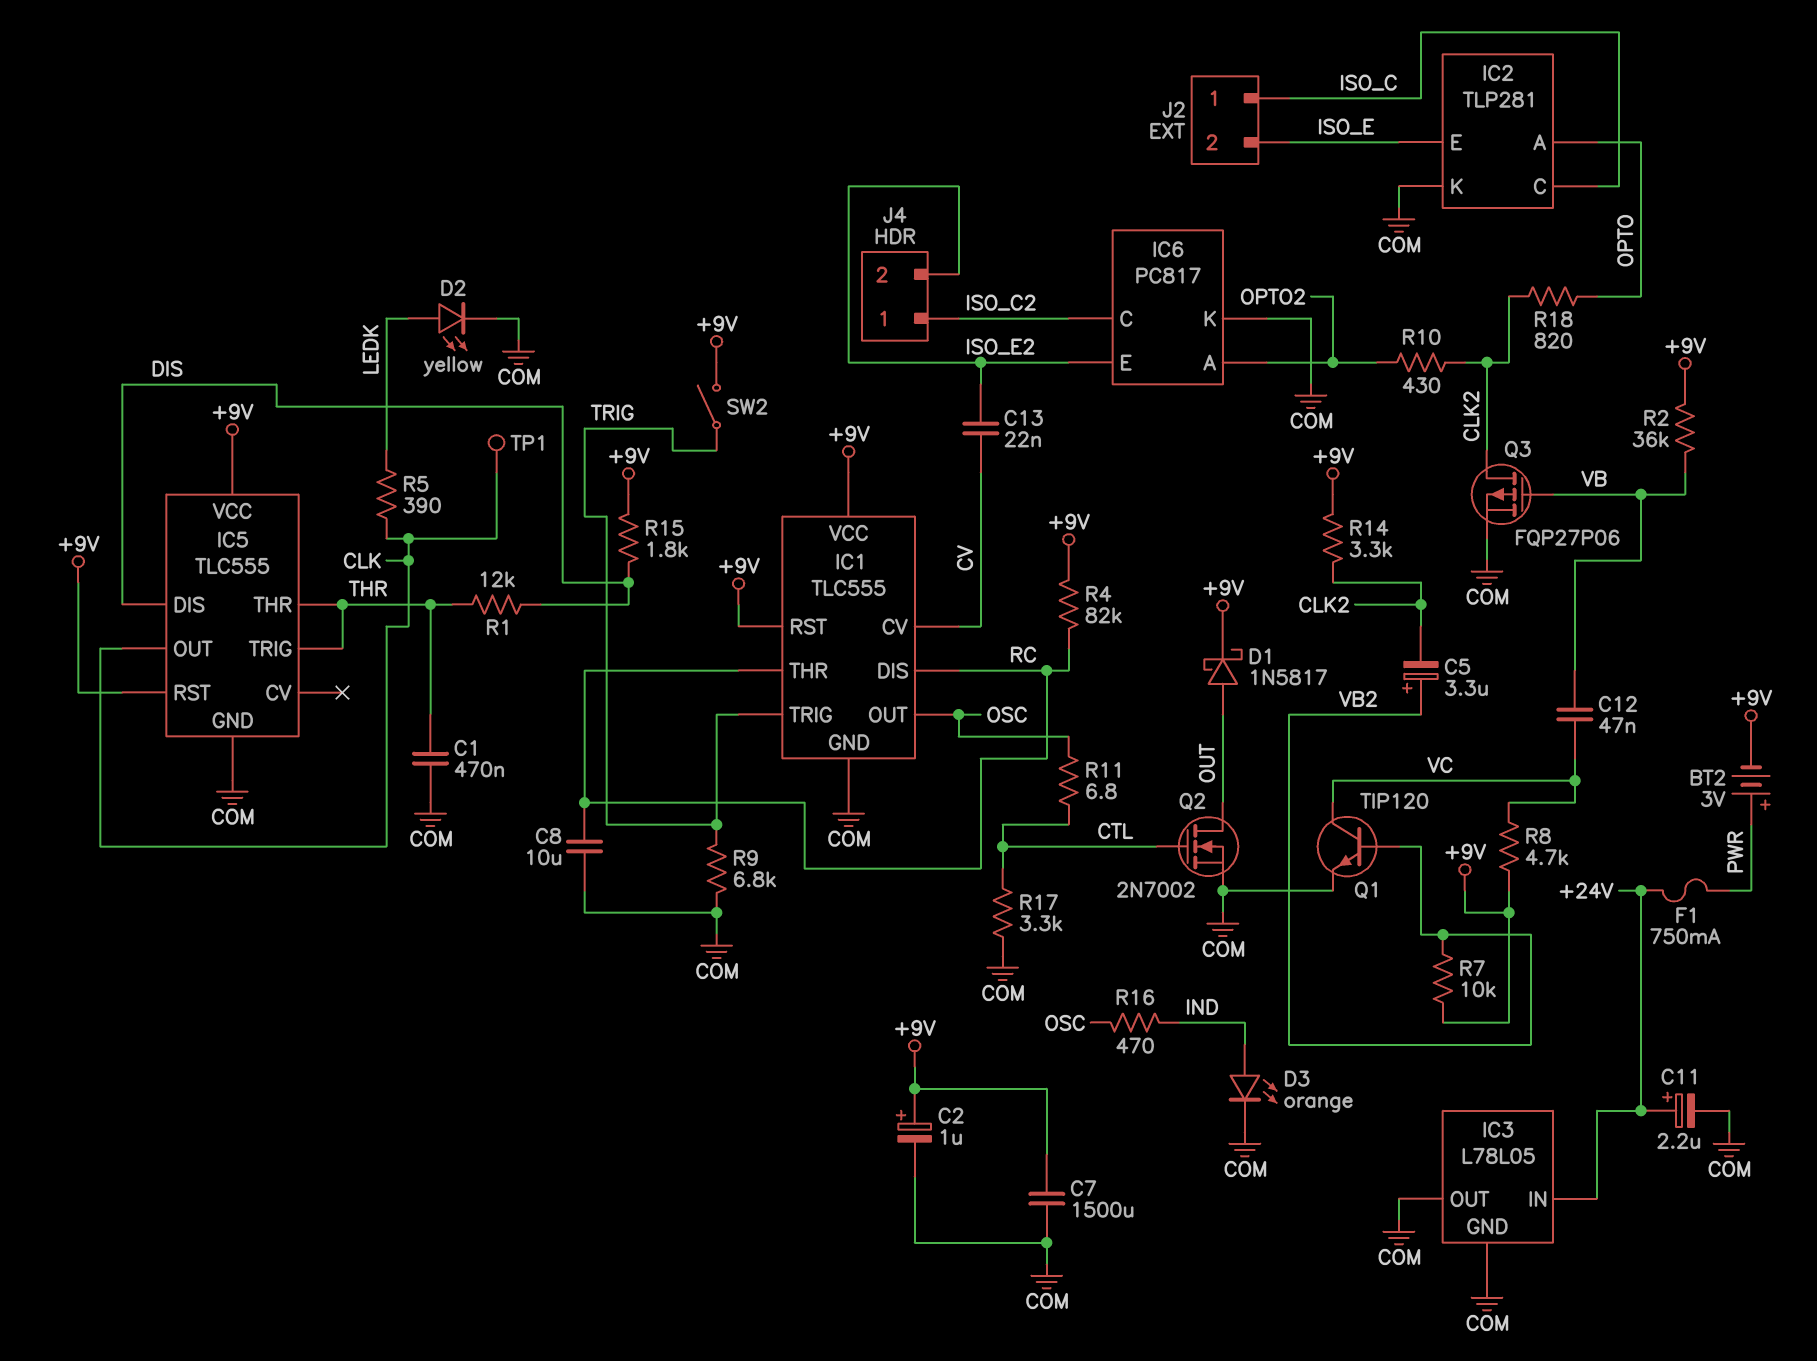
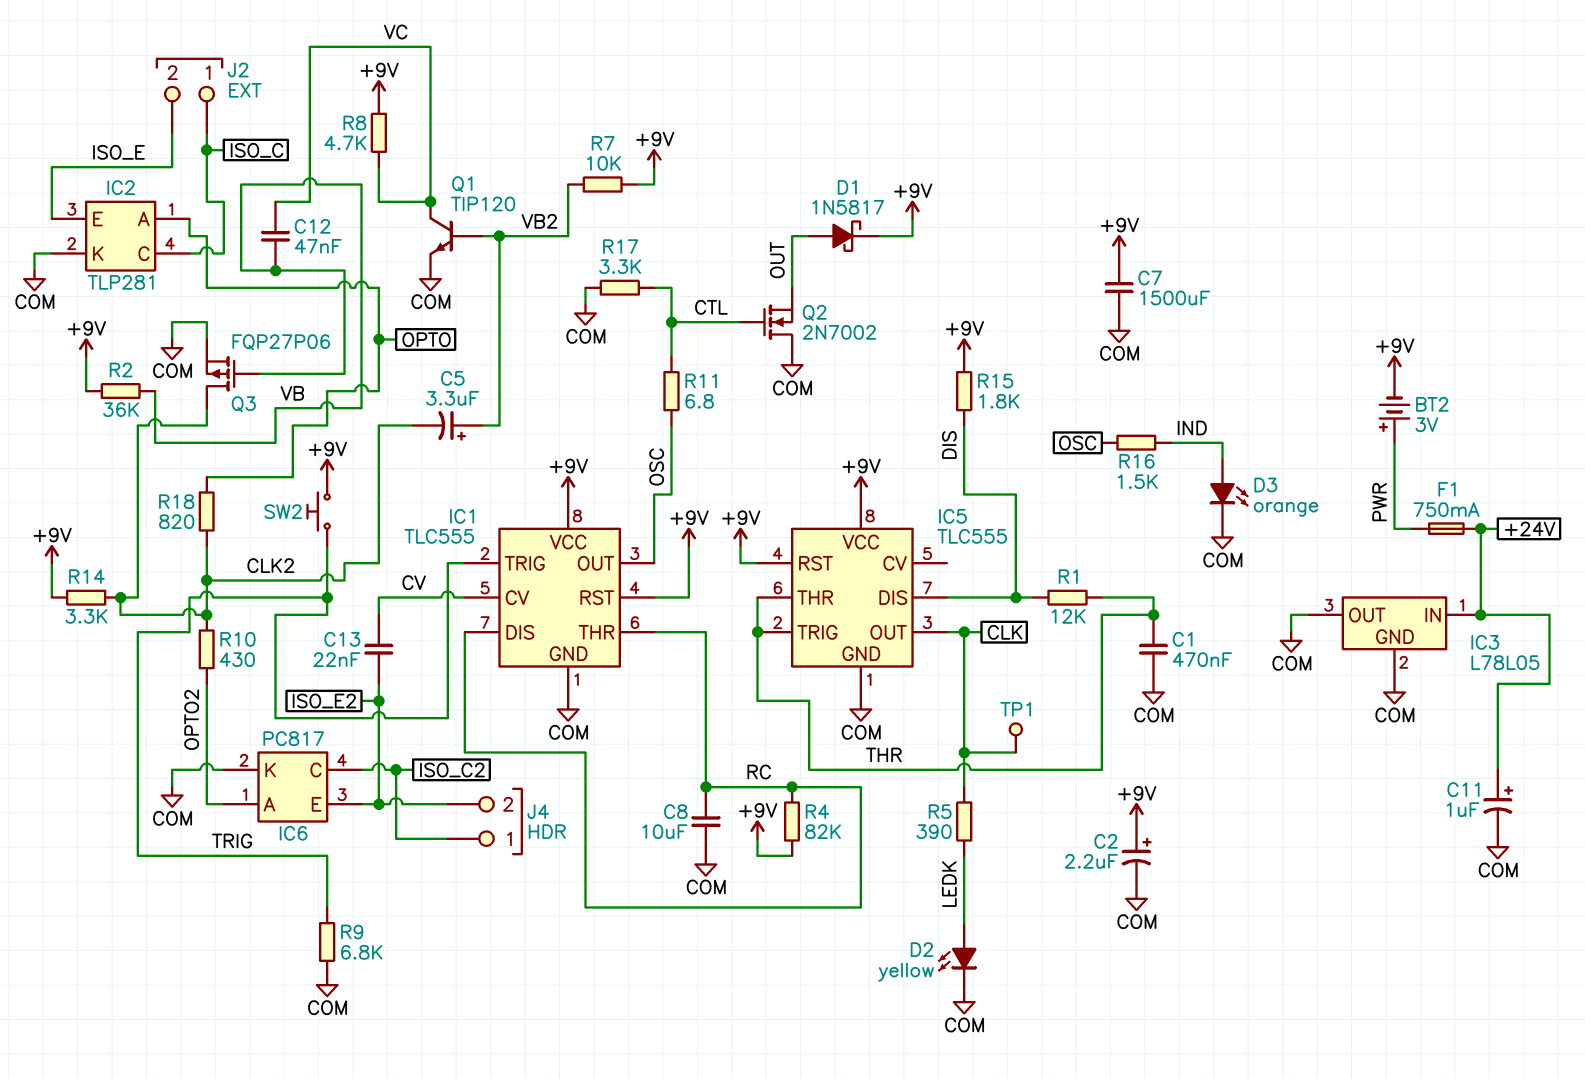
C2: 1uF (plus +9V, minus COM) -> 2.2uF (plus +9V, minus COM)
C11: 2.2uF (plus +24V, minus COM) -> 1uF (plus +24V, minus COM)
Q2: NMOS 2N7002 (G CTL, D OUT, S COM) -> NMOS 2N7002 (G CTL, D COM, S OUT)
R16: 470 (IND, OSC) -> 1.5k (IND, OSC)
SW2: switch (+9V, TRIG) -> button (+9V, TRIG)

